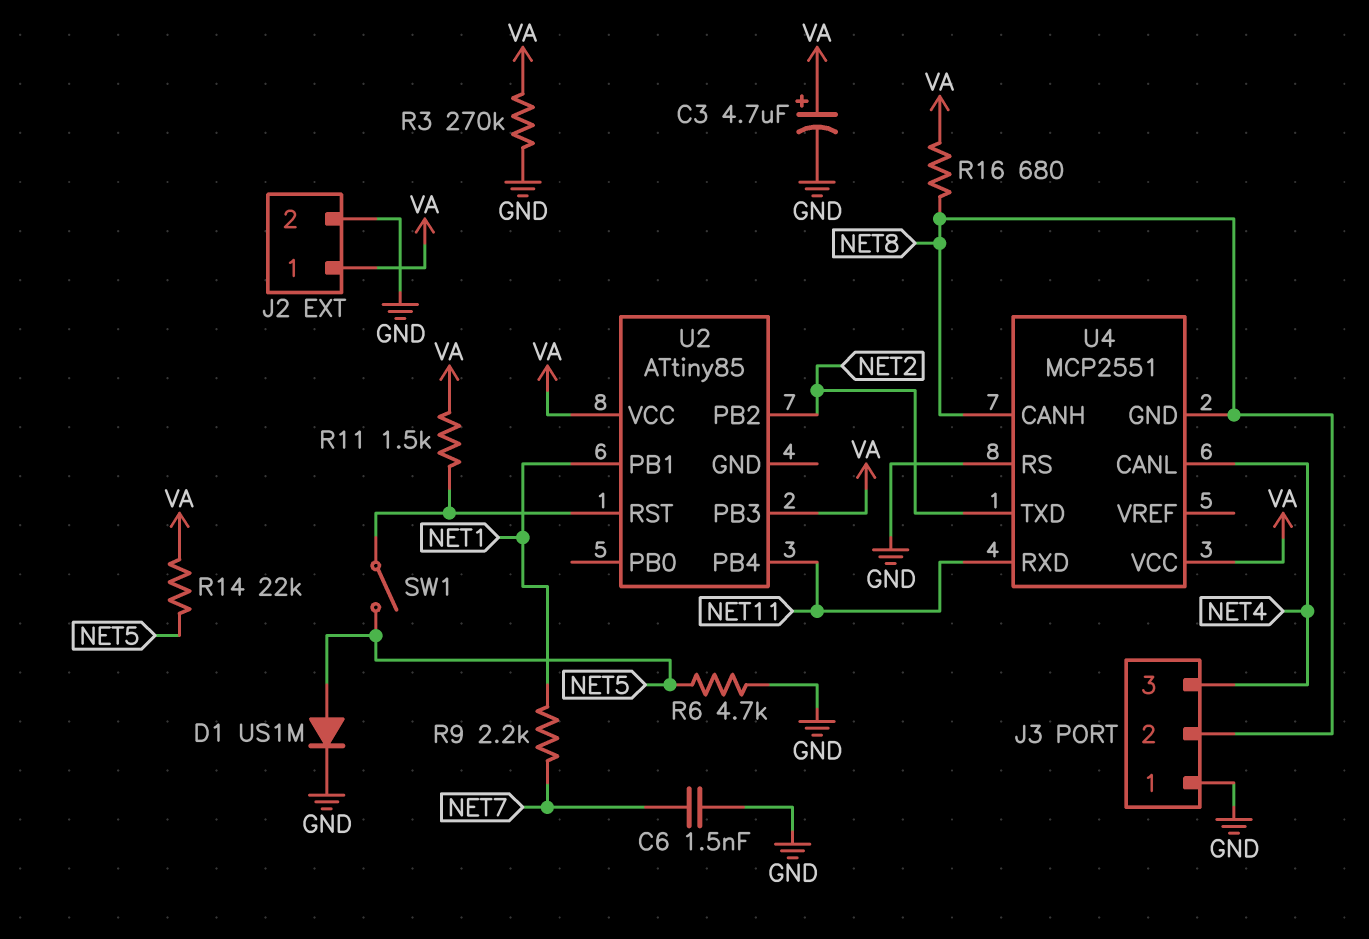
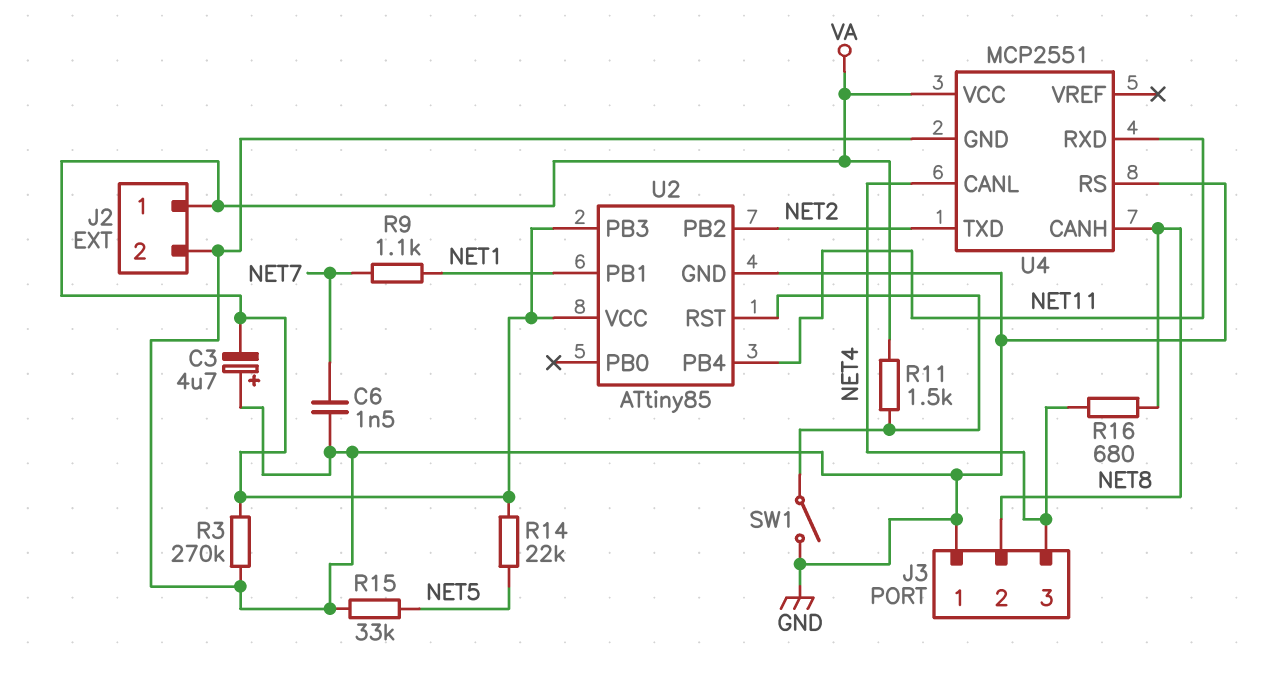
C3: 4.7uF (plus VA, minus GND) -> 4.7uF (plus GND, minus VA)
D1: diode US1M (A NET5, K GND) -> none
R6: 4.7k (GND, NET5) -> none
R9: 2.2k (NET1, NET7) -> 1.1k (NET1, NET7)
R15: none -> 33k (GND, NET5)
R16: 680 (NET8, VA) -> 680 (NET4, NET8)
SW1: switch (NET5, U2/RST) -> switch (GND, U2/RST)
U2 pin GND: none -> GND
U4 pin GND: NET8 -> GND

